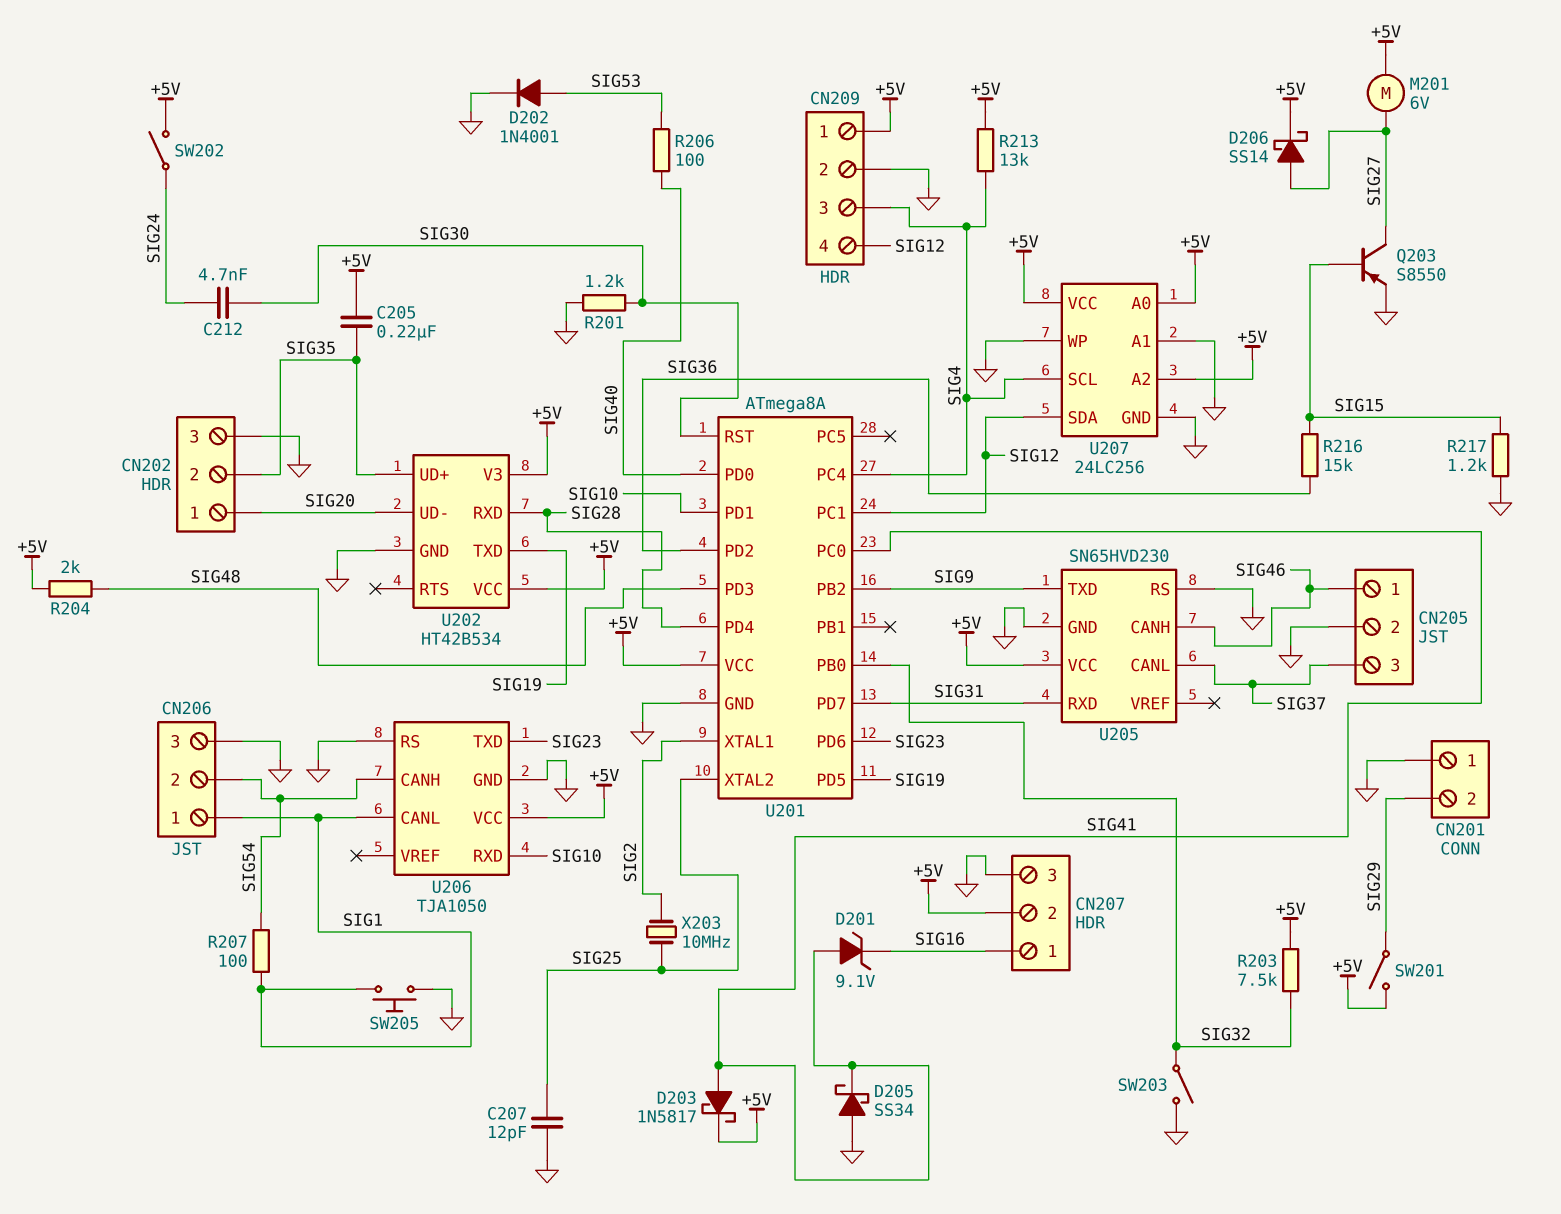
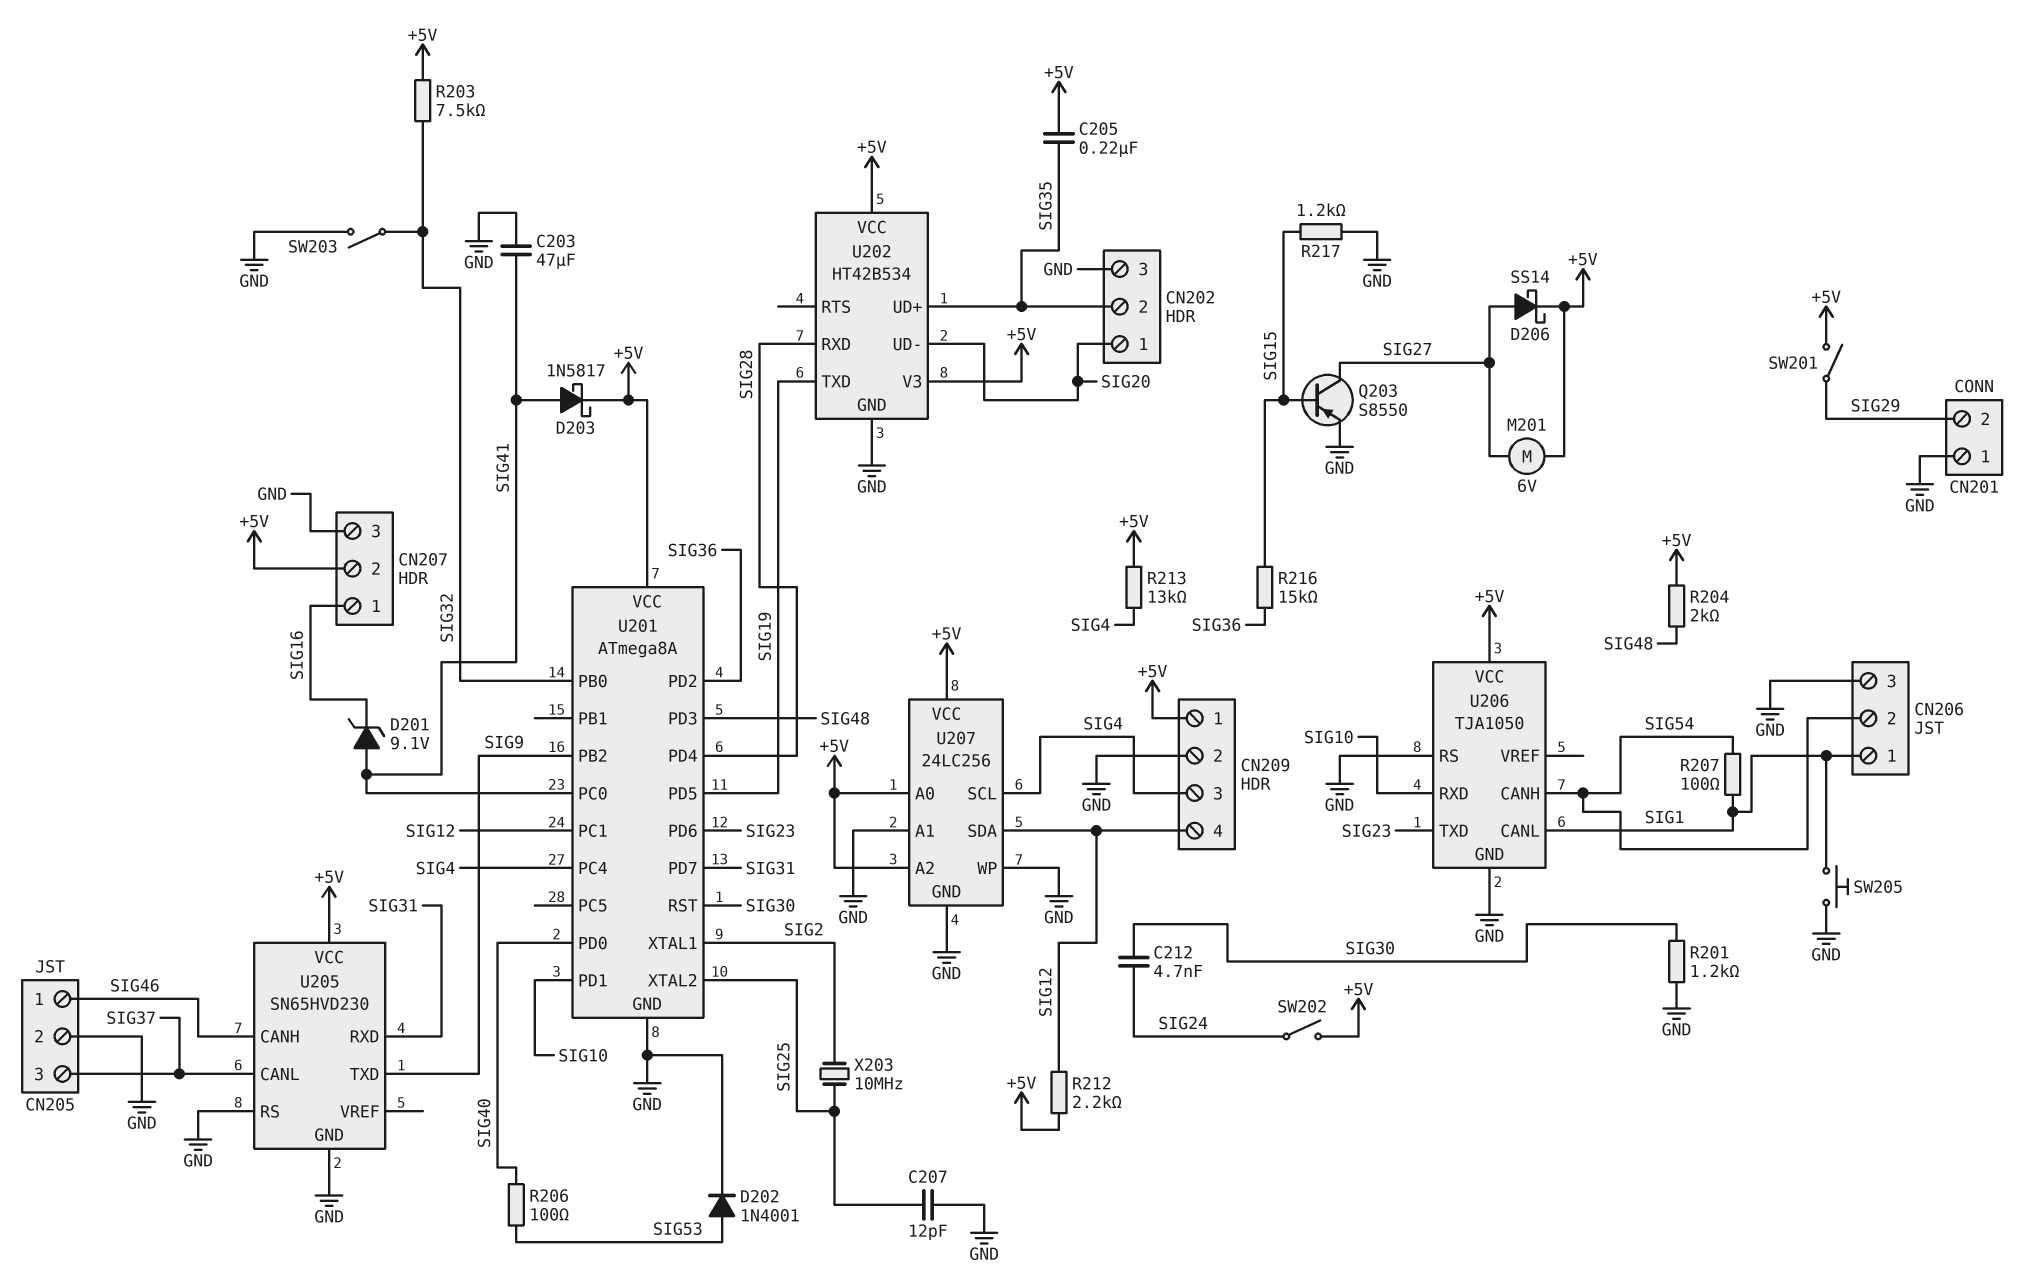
C203: none -> 47uF (GND, SIG41)
D205: schottky SS34 (A GND, K SIG41) -> none
R212: none -> 2.2k (+5V, SIG12)

